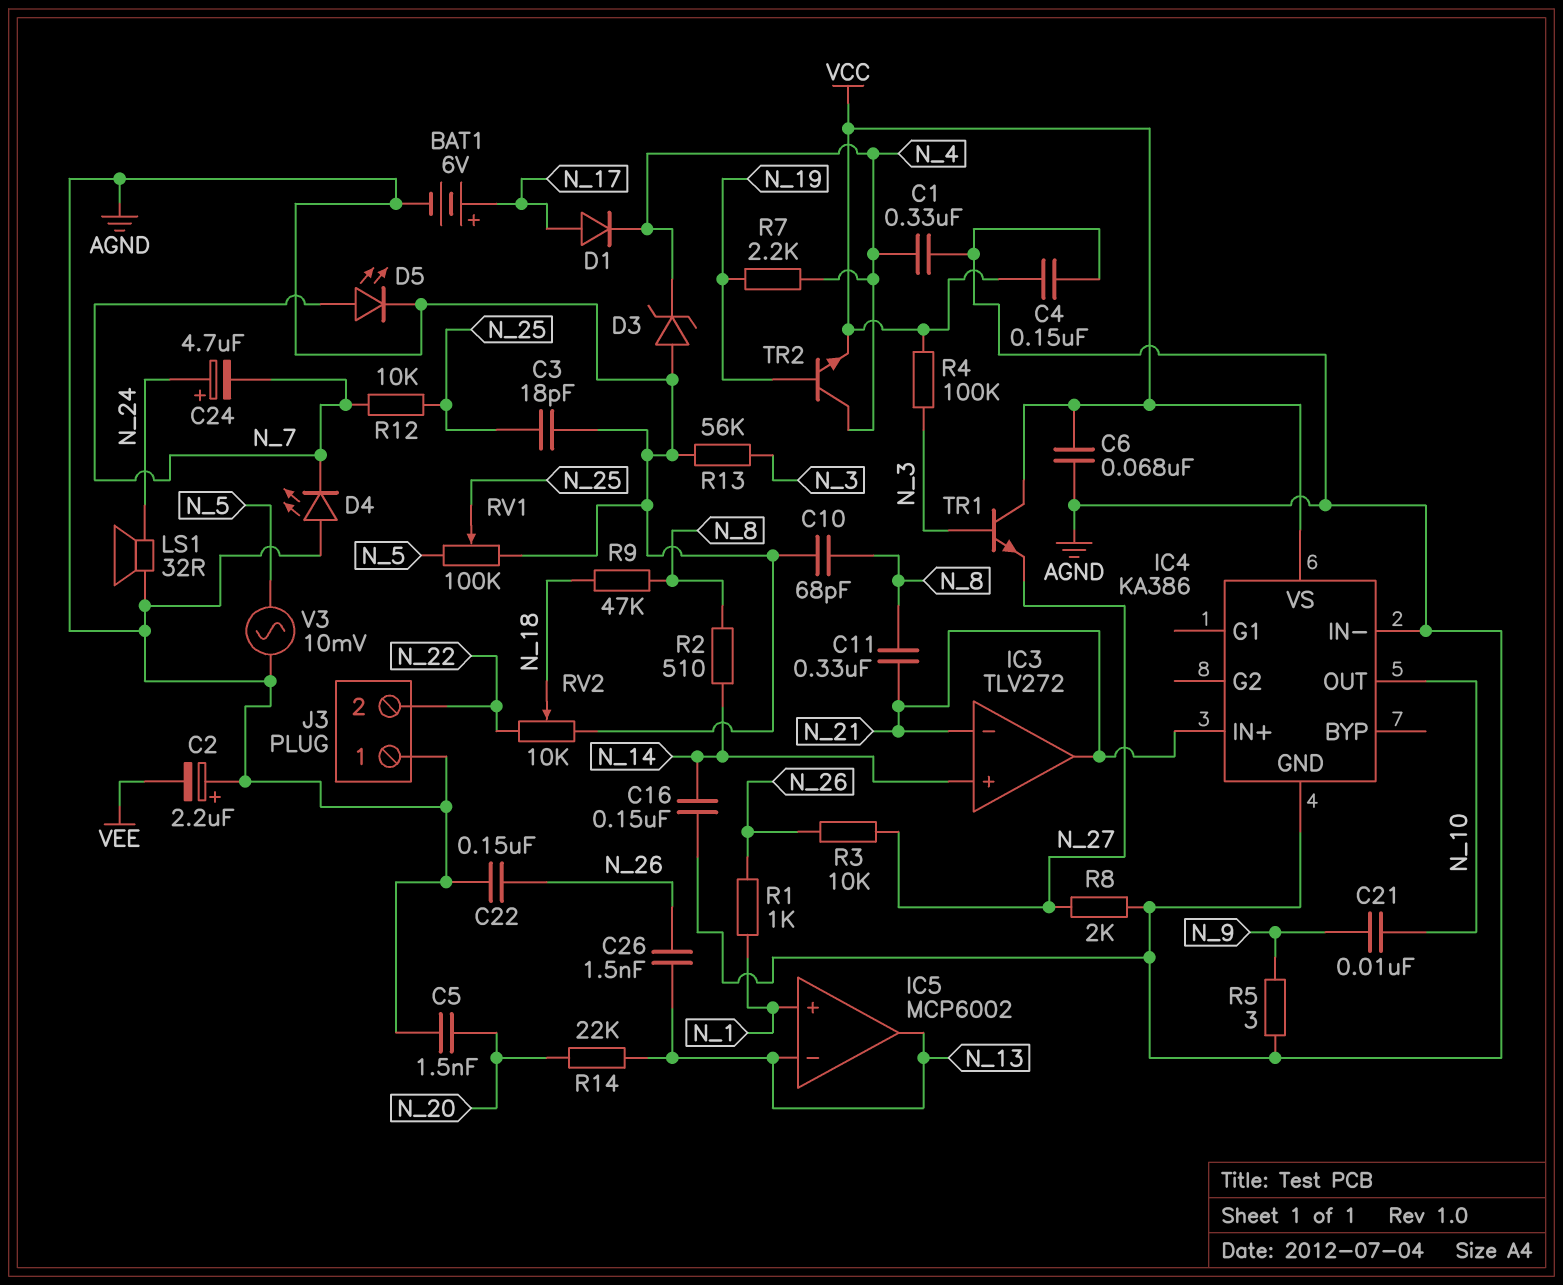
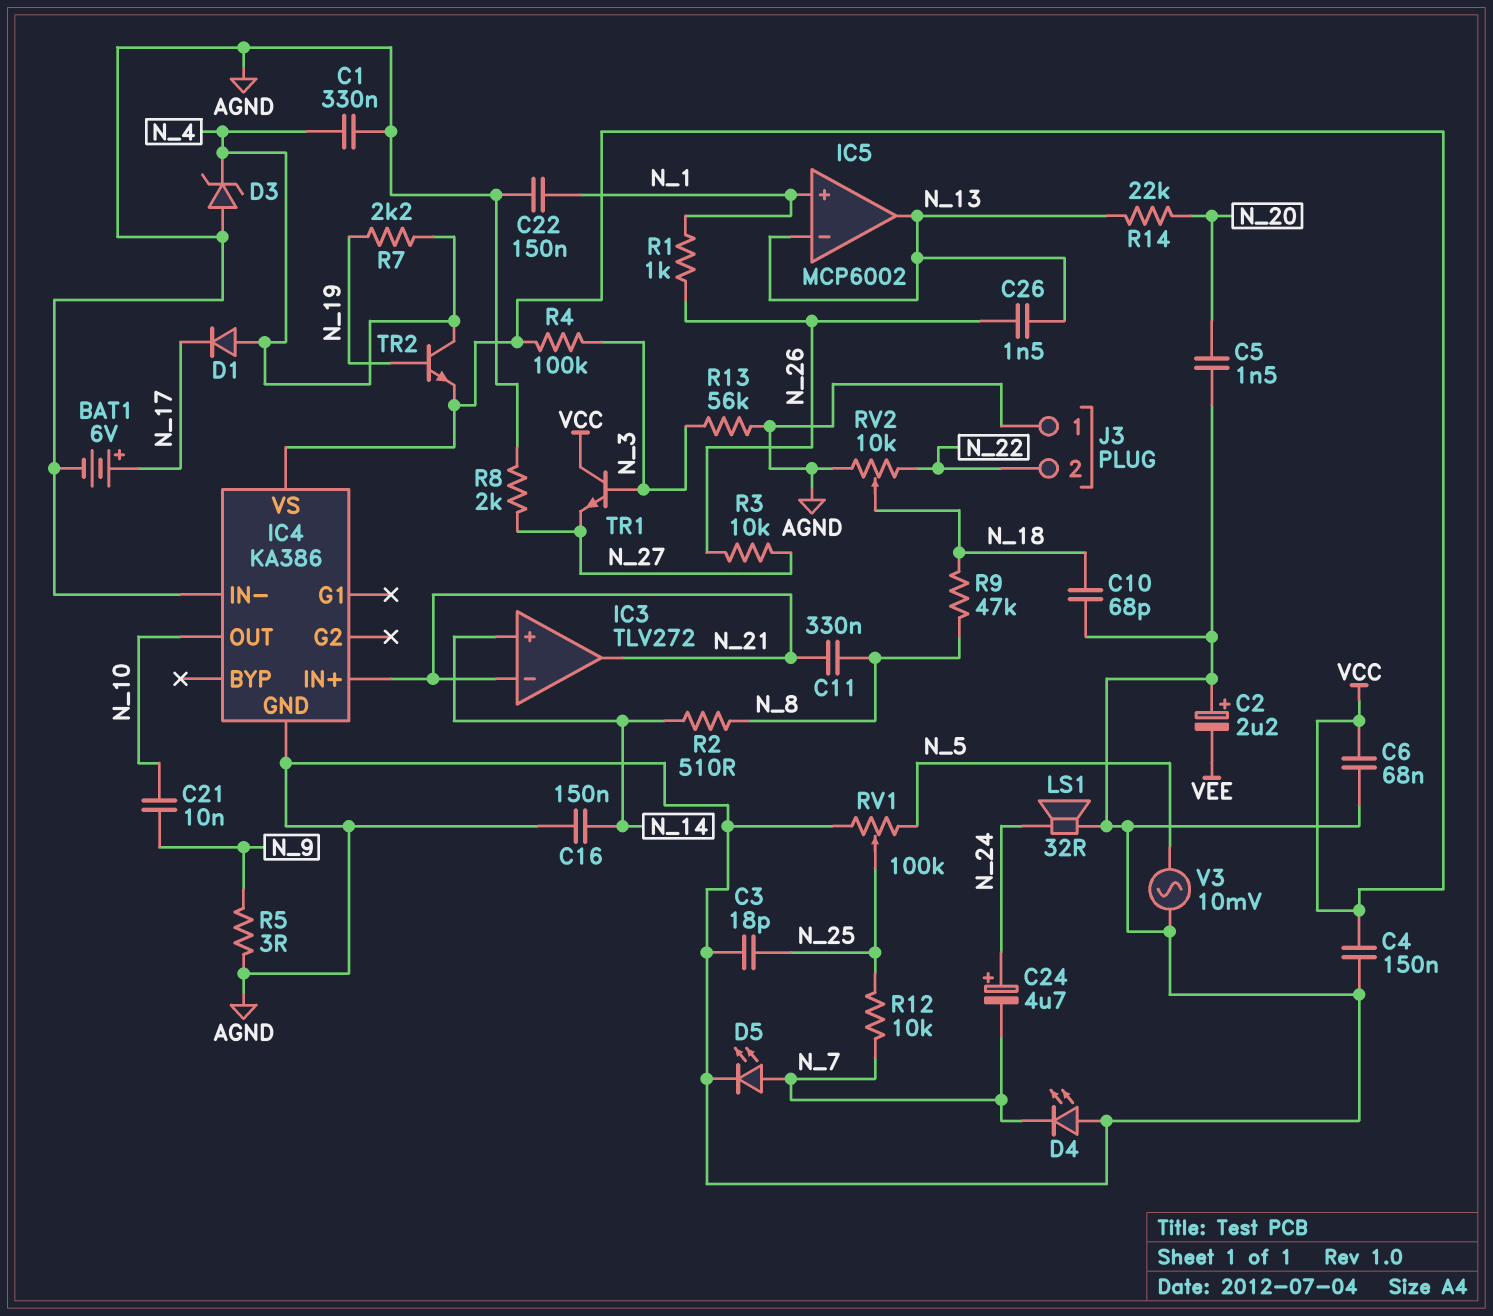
C10: 68pF (AGND, N_8) -> 68pF (AGND, N_18)
C22: 150nF (AGND, N_26) -> 150nF (AGND, N_1)
D1: diode (A N_17, K N_4) -> diode (A N_4, K N_17)

